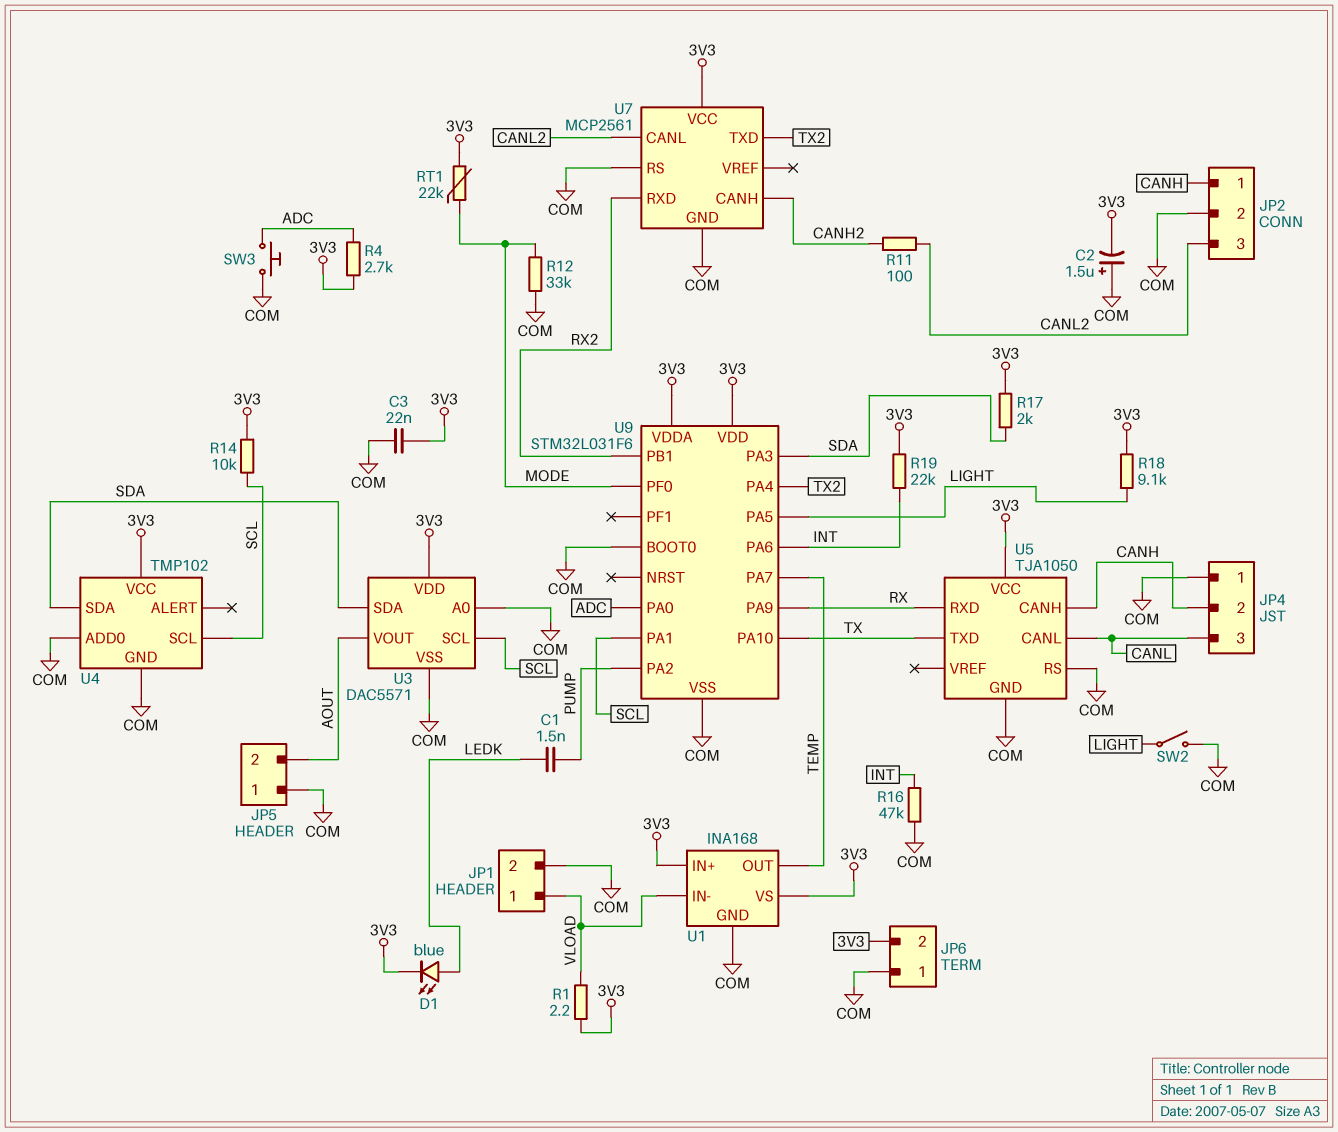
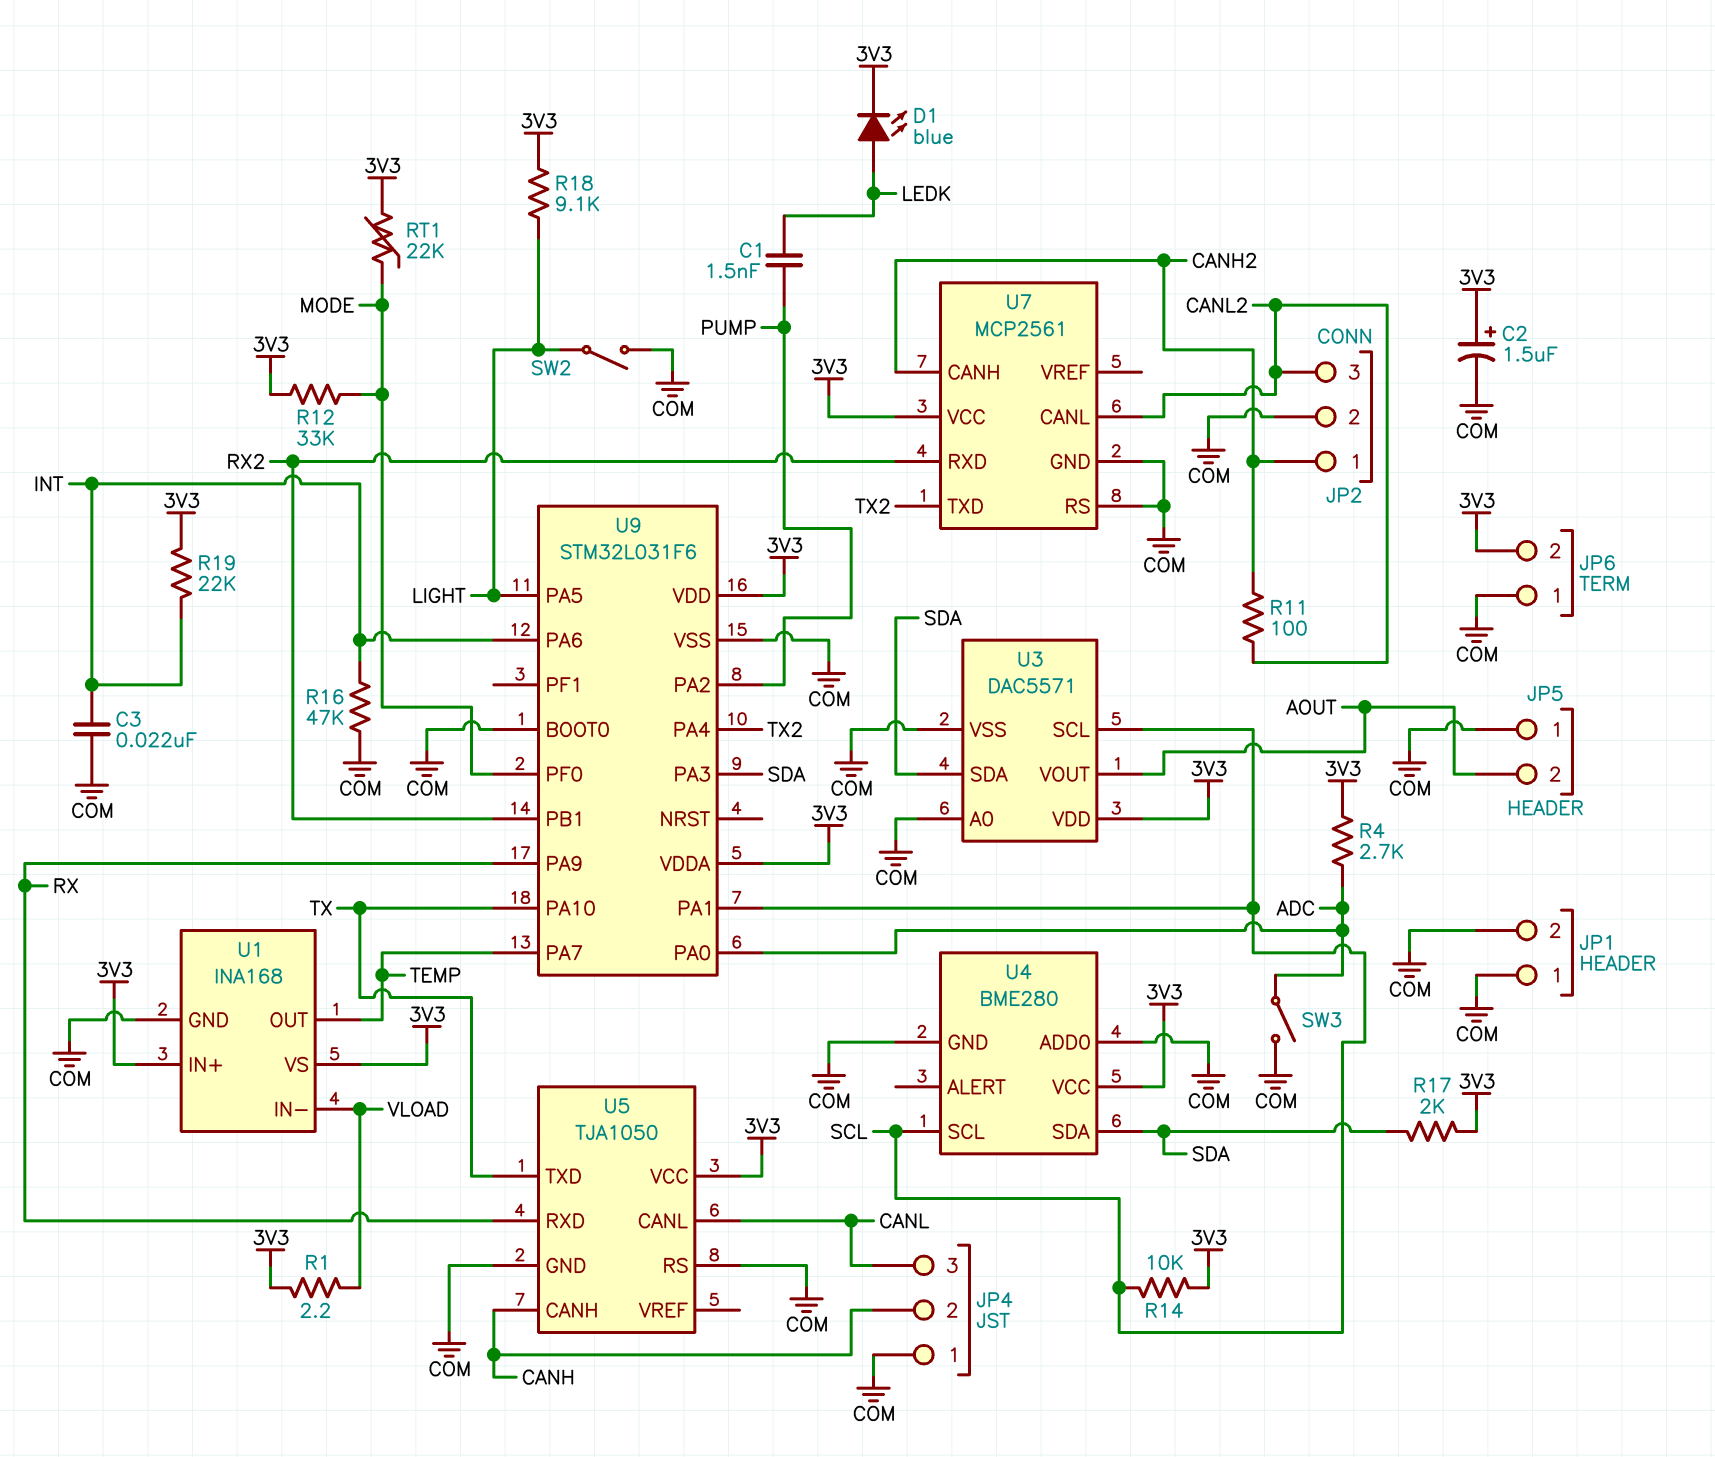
C2: 1.5uF (plus COM, minus 3V3) -> 1.5uF (plus 3V3, minus COM)
C3: 22nF (3V3, COM) -> 22nF (COM, INT)
JP1 pin 1: VLOAD -> COM
JP2 pin 1: CANH -> CANH2
R12: 33k (COM, MODE) -> 33k (3V3, MODE)
SW3: button (ADC, COM) -> switch (ADC, COM)
U4: TMP102 -> BME280

